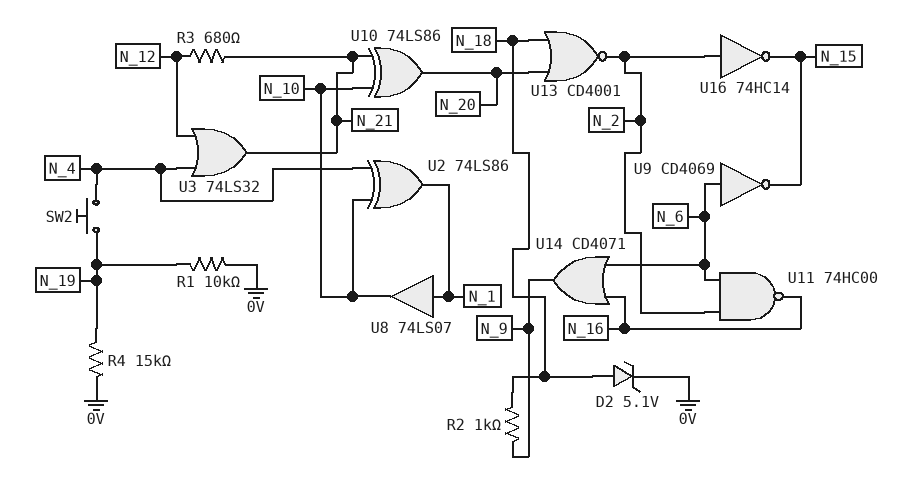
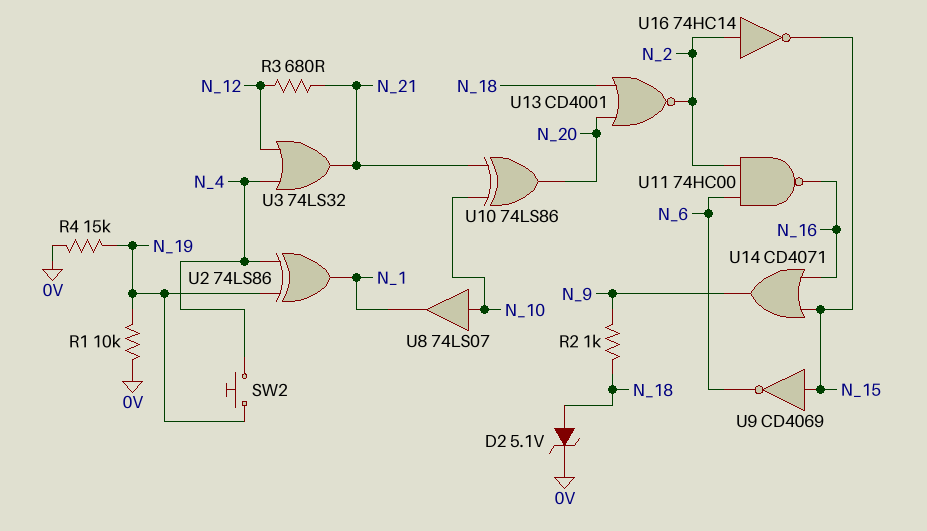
U2: XOR 74LS86 (in N_4, in N_10, out N_1) -> XOR 74LS86 (in N_4, in N_19, out N_1)
U8: buffer 74LS07 (in N_1, out N_10) -> buffer 74LS07 (in N_10, out N_1)
U9: NOT CD4069 (in N_6, out N_15) -> NOT CD4069 (in N_15, out N_6)
U14: OR CD4071 (in N_6, in N_16, out N_9) -> OR CD4071 (in N_15, in N_16, out N_9)

